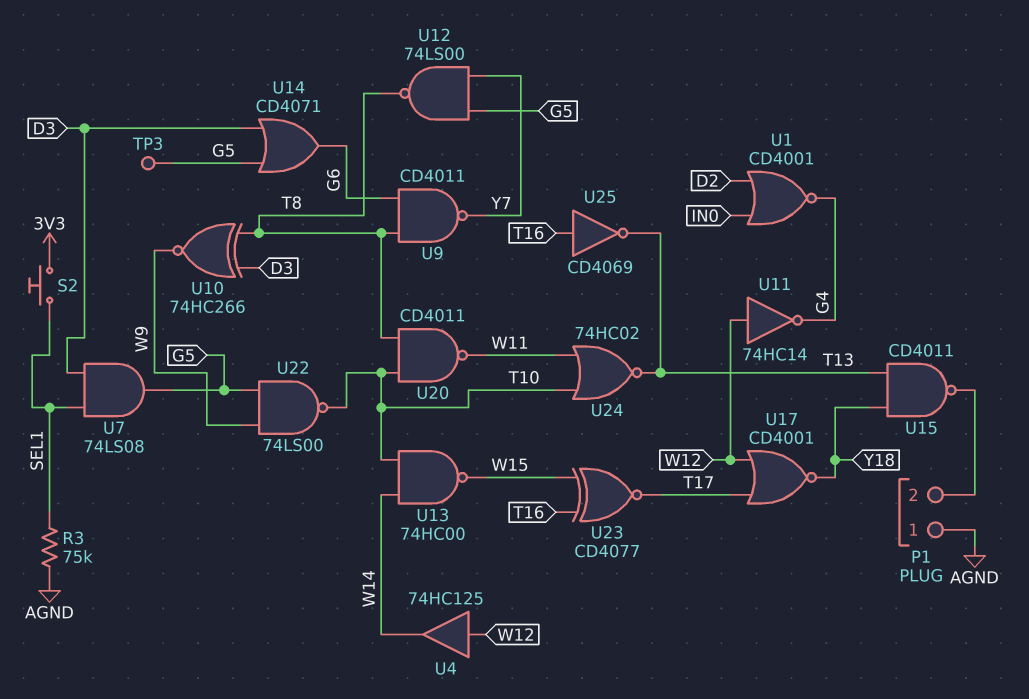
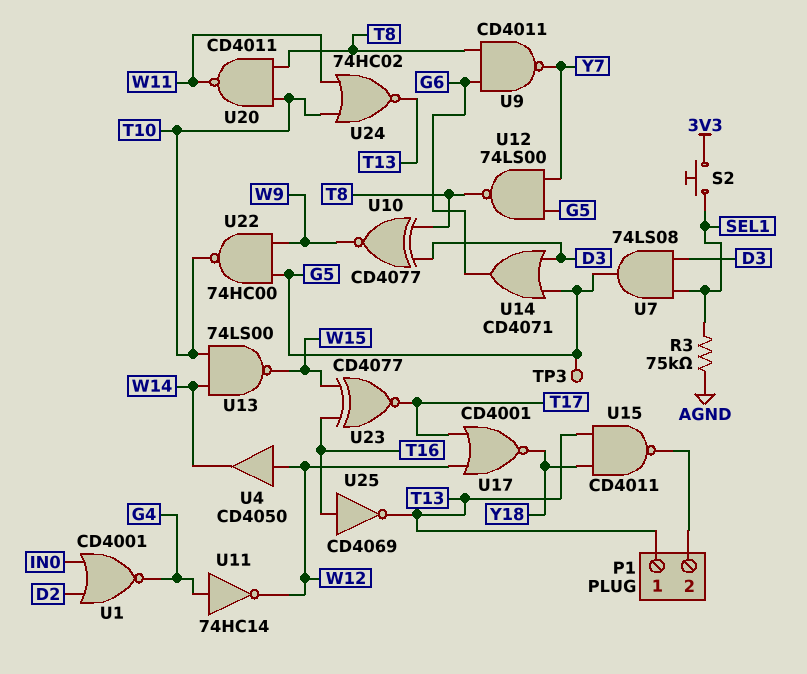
P1 pin 1: AGND -> T13
U4: buffer 74HC125 (in W12, out W14) -> buffer CD4050 (in W12, out W14)
U10: XNOR 74HC266 (in D3, in T8, out W9) -> XNOR CD4077 (in D3, in T8, out W9)
U11: NOT 74HC14 (in W12, out G4) -> NOT 74HC14 (in G4, out W12)
U13: NAND 74HC00 (in T10, in W14, out W15) -> NAND 74LS00 (in T10, in W14, out W15)
U22: NAND 74LS00 (in G5, in W9, out T10) -> NAND 74HC00 (in G5, in W9, out T10)

